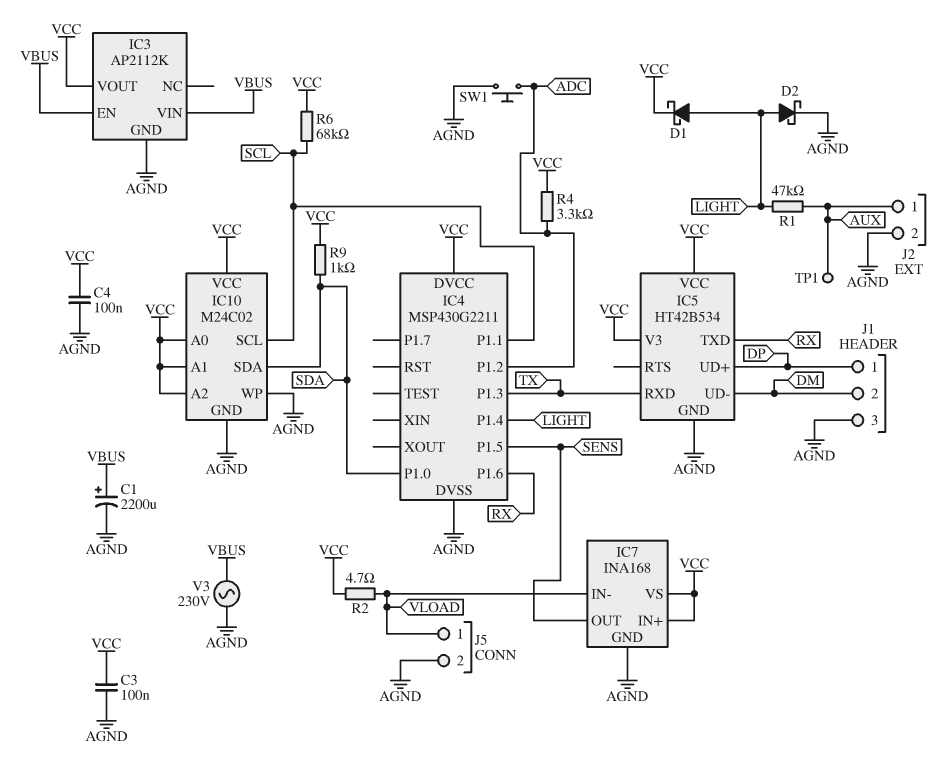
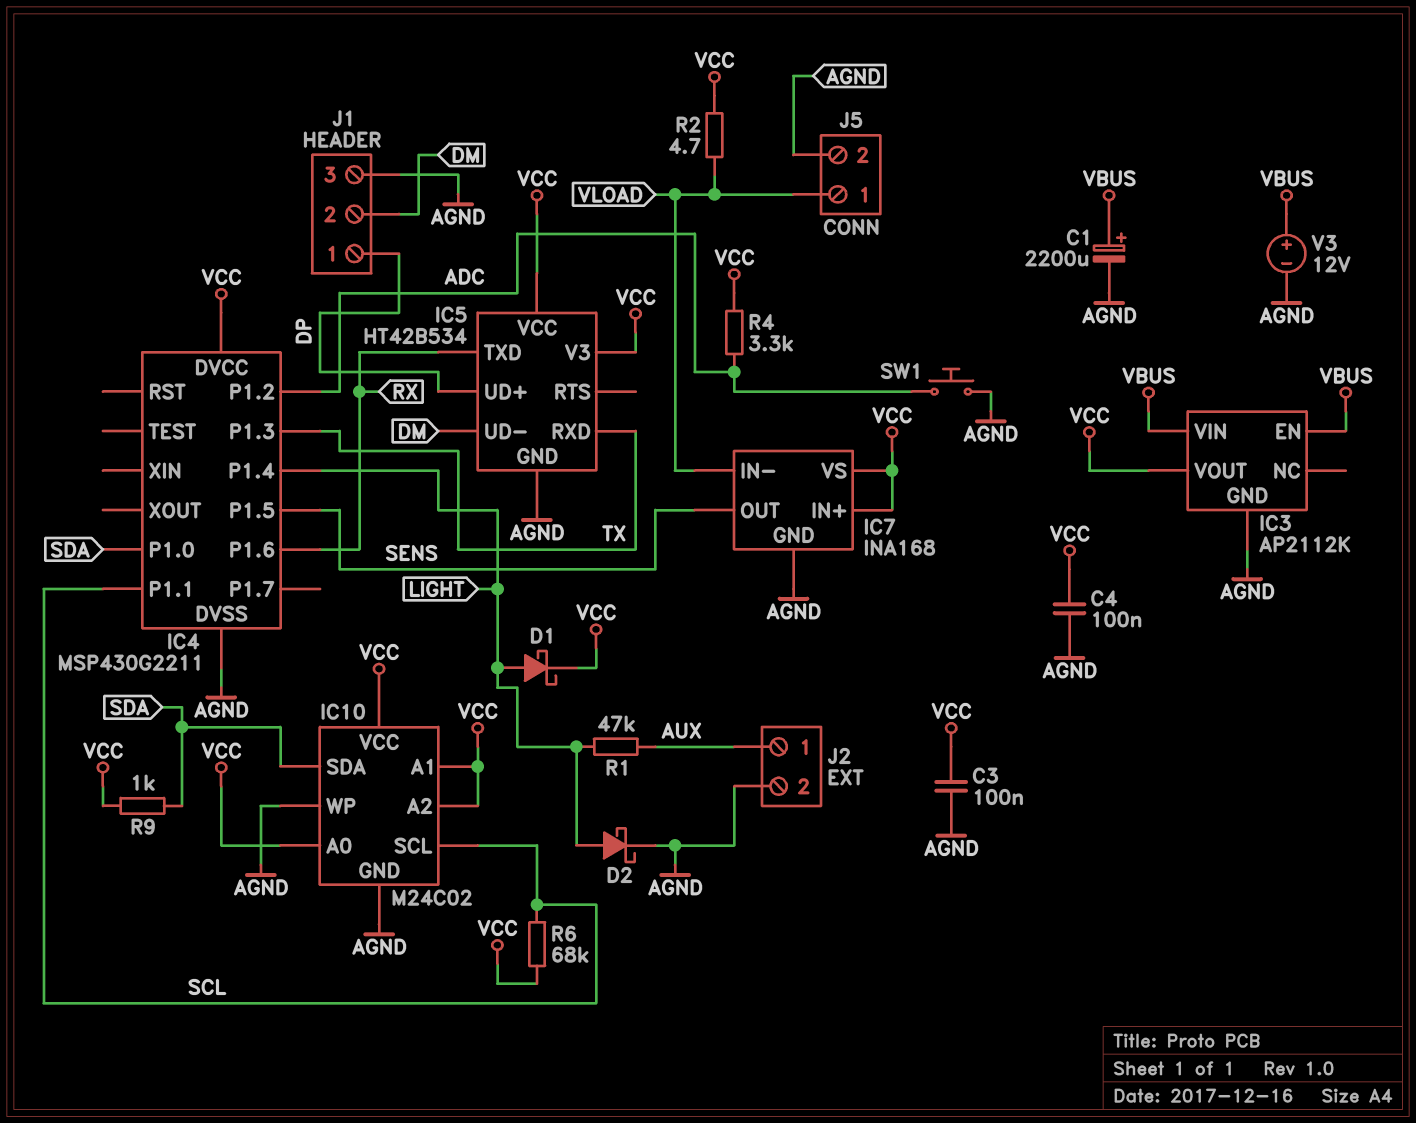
TP1: test point (AUX) -> none
V3: AC 230V (AGND, VBUS) -> 12V (plus VBUS, minus AGND)

